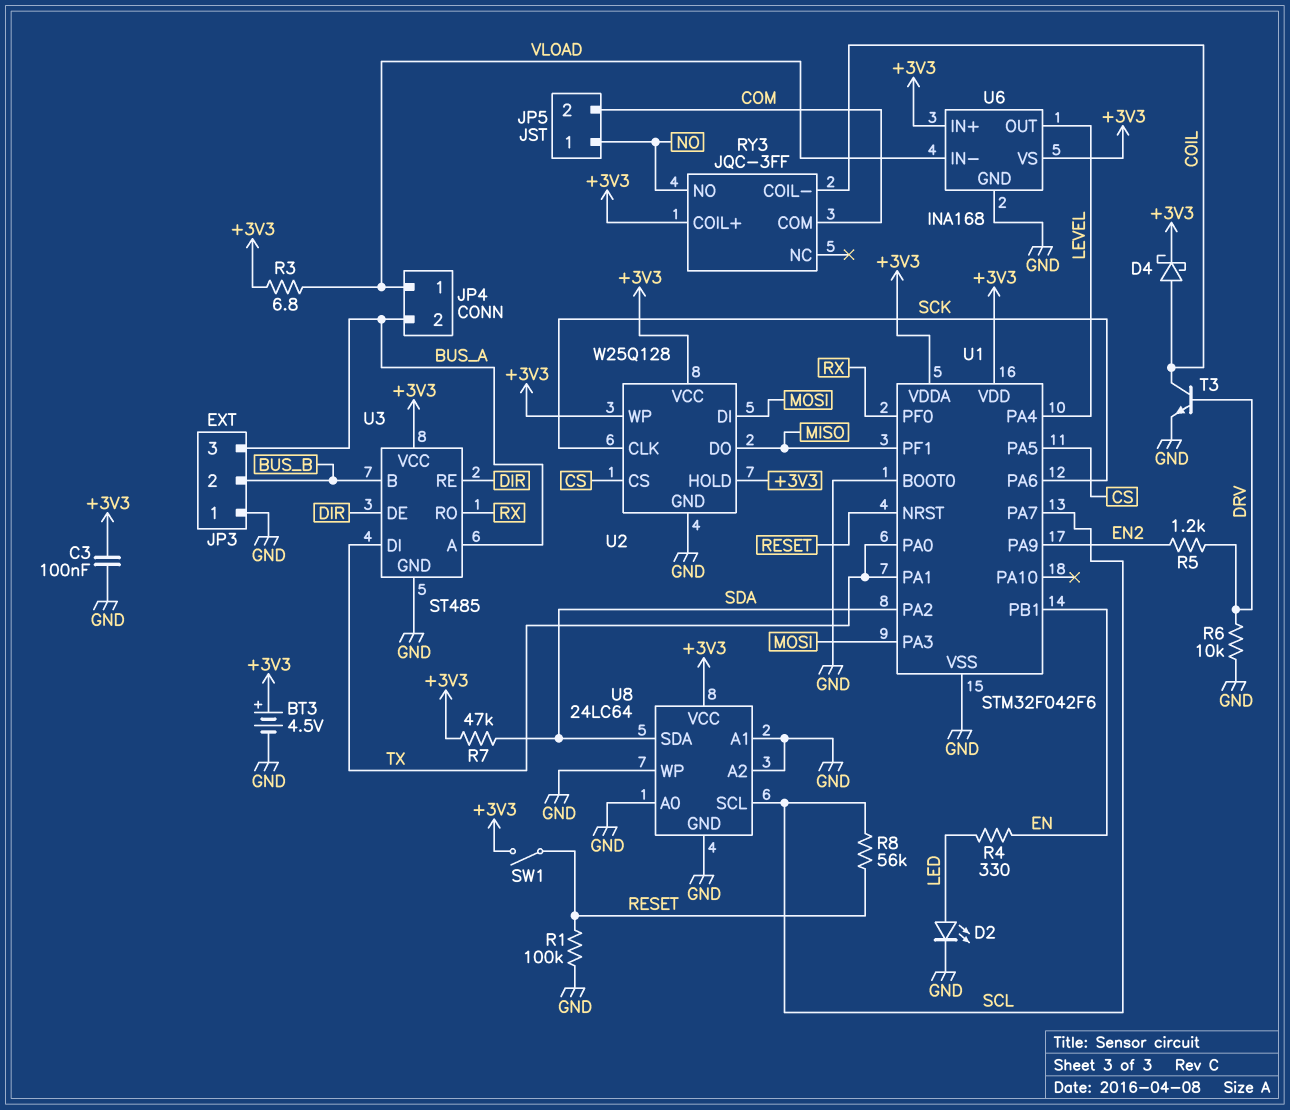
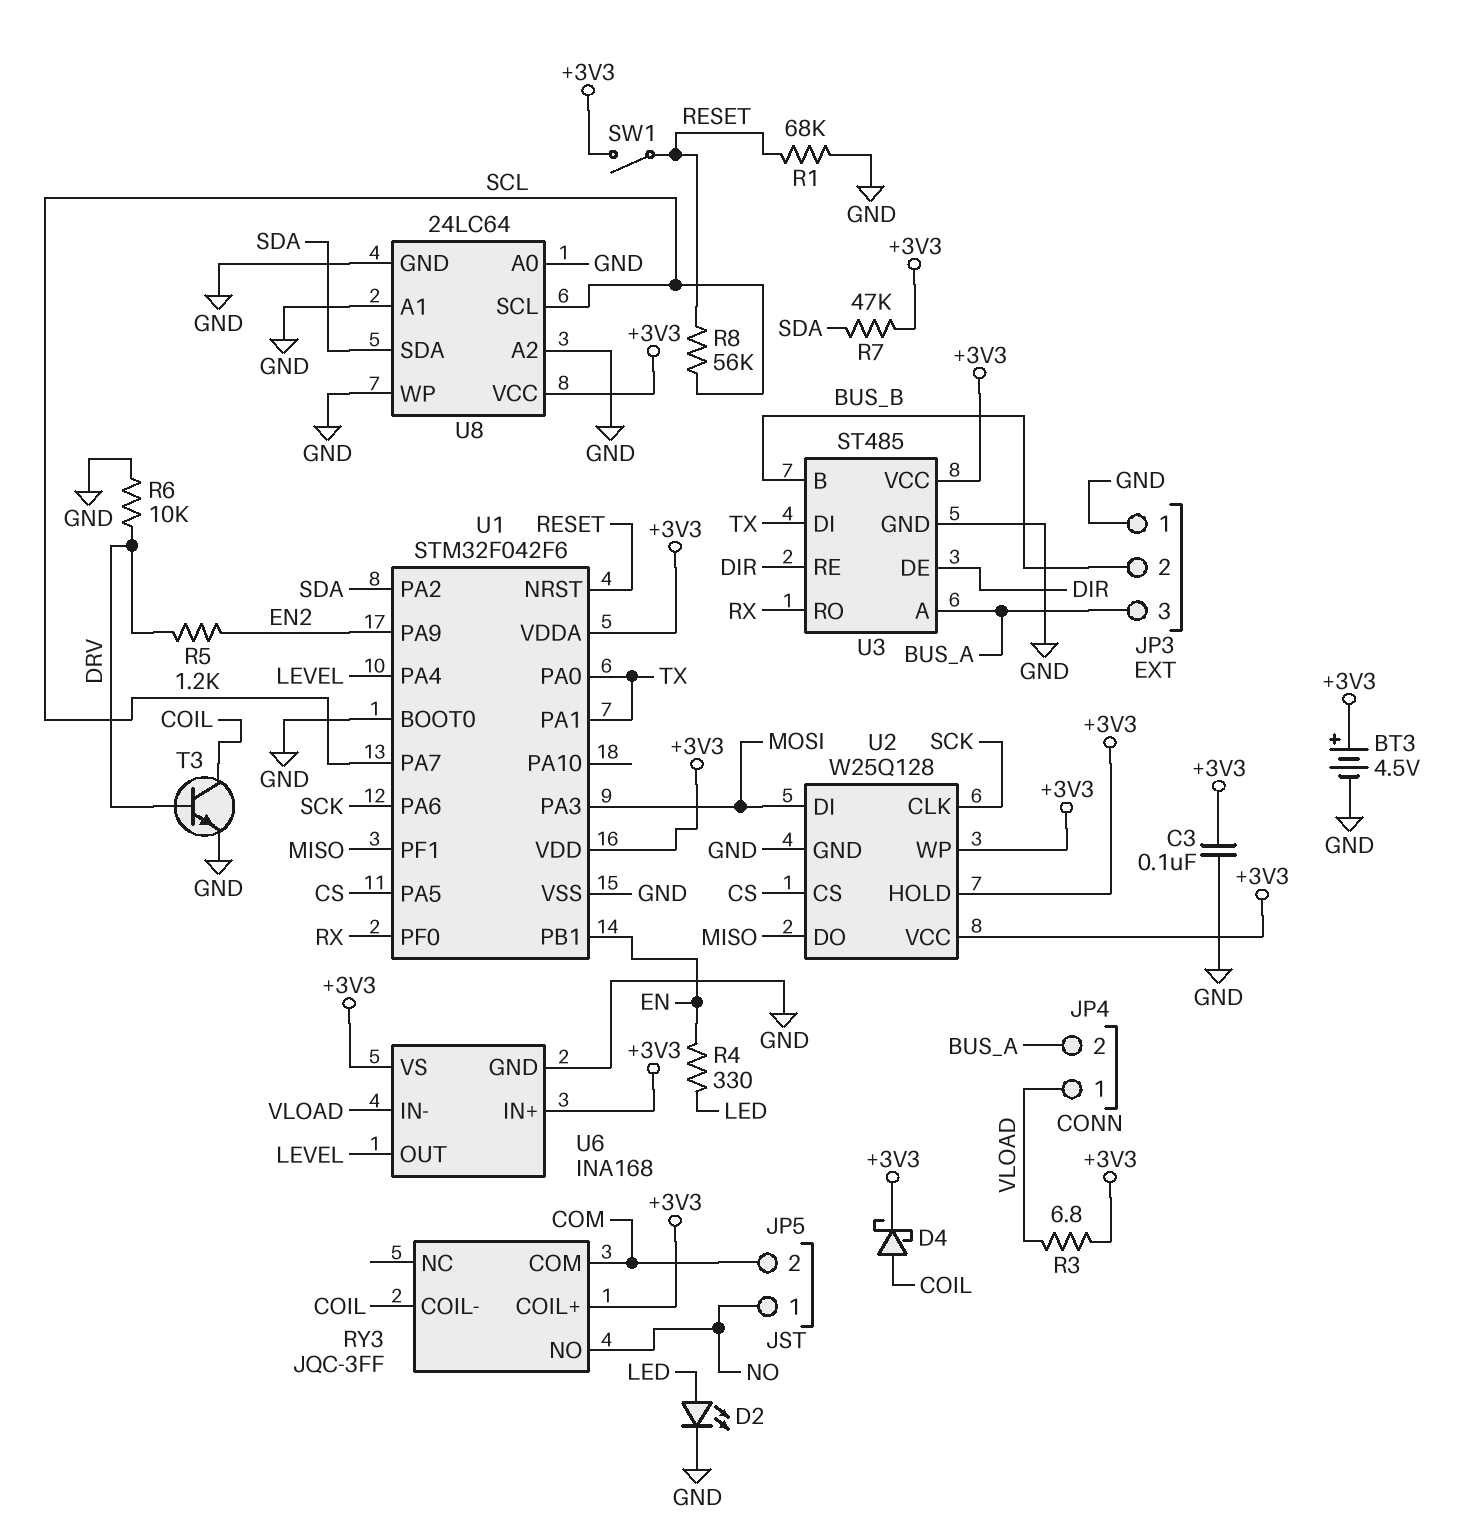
R1: 100k (GND, RESET) -> 68k (GND, RESET)

